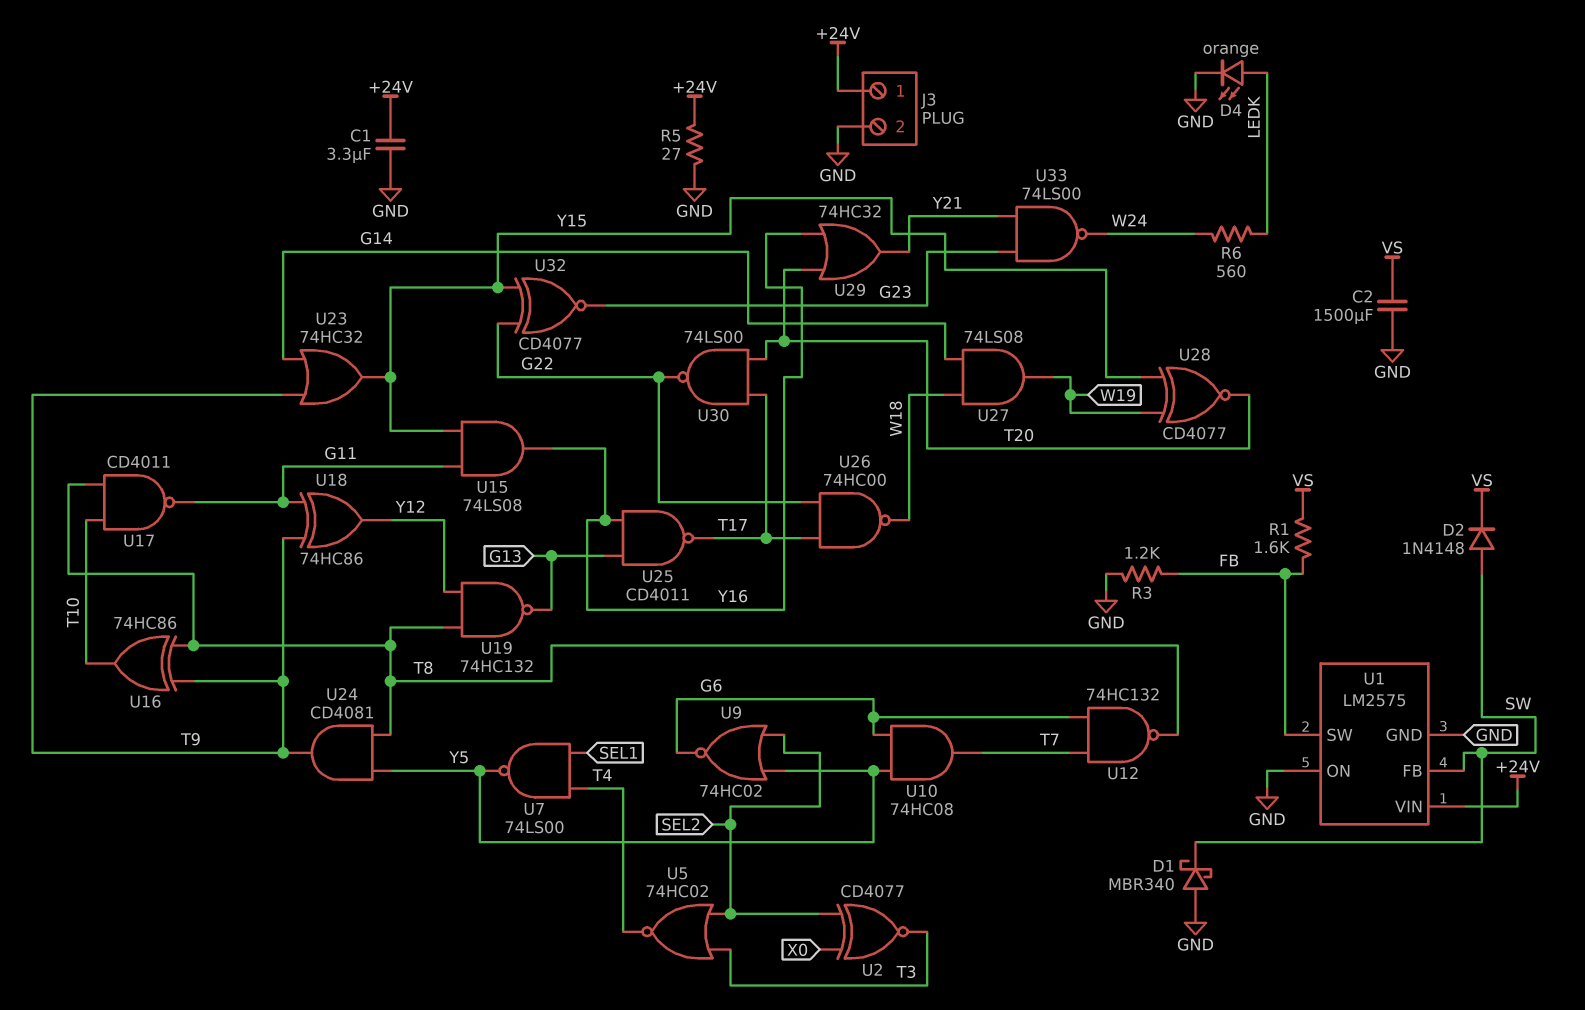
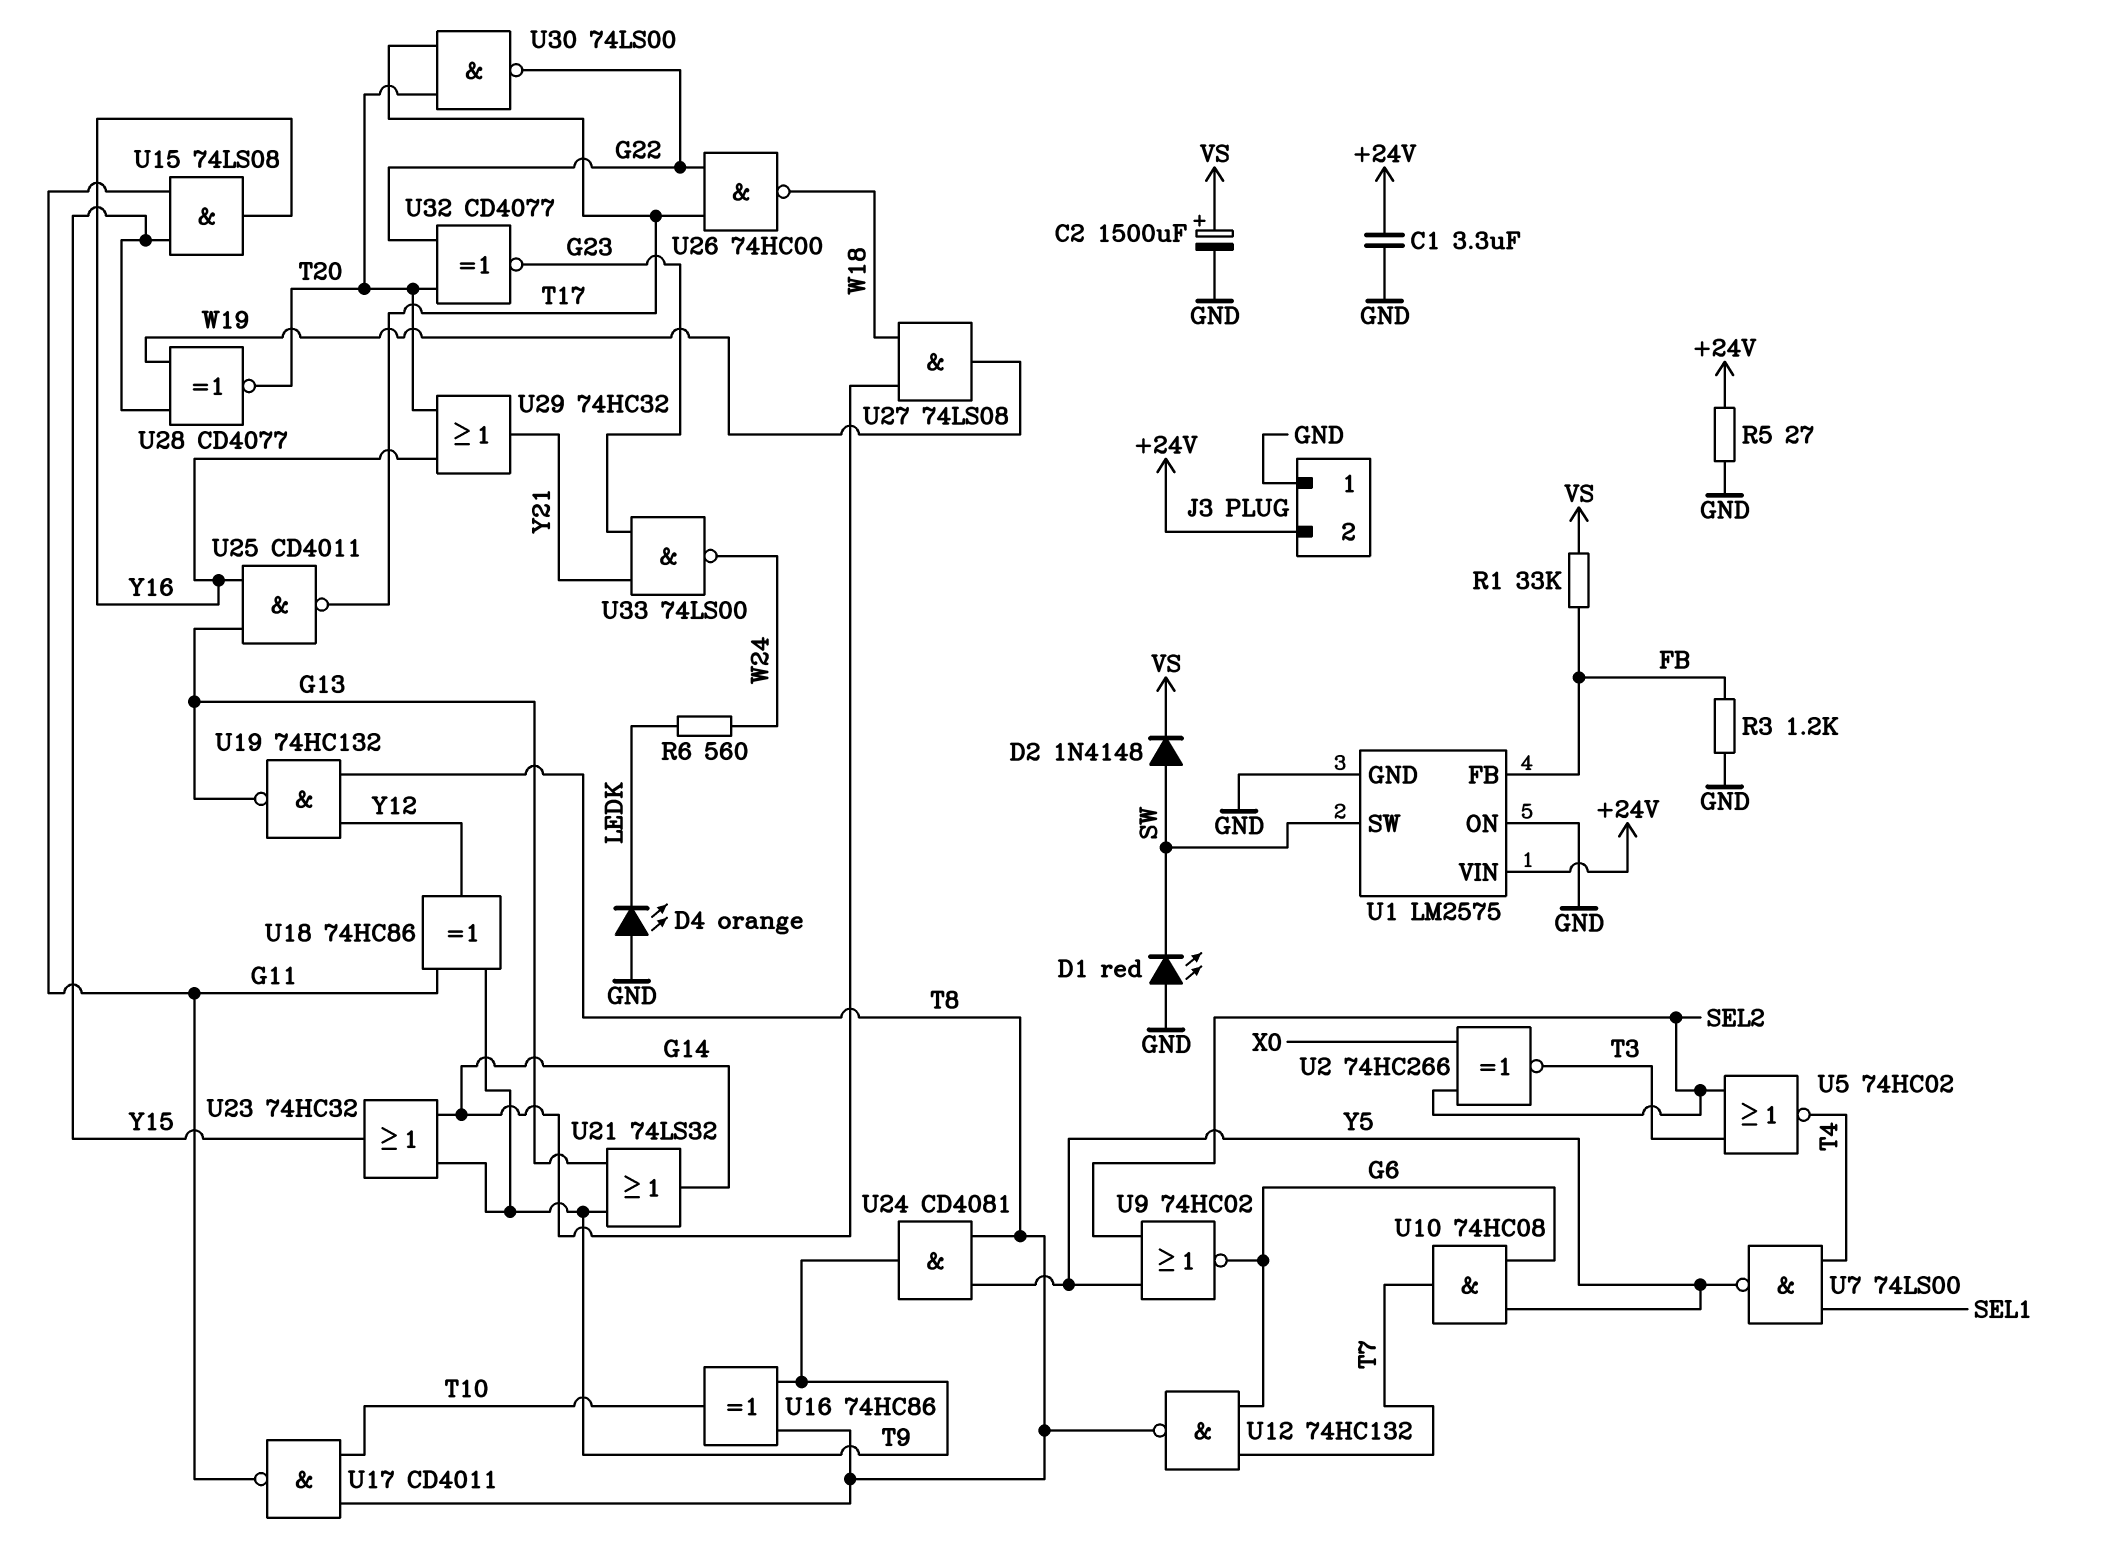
C2: 1500uF (GND, VS) -> 1500uF (plus VS, minus GND)
D1: schottky MBR340 (A GND, K SW) -> LED red (A GND, K SW)
D4: LED orange (A LEDK, K GND) -> LED orange (A GND, K LEDK)
J3 pin 1: +24V -> GND
J3 pin 2: GND -> +24V
R1: 1.6k (FB, VS) -> 33k (FB, VS)
U1 pin FB: SW -> FB
U1 pin SW: FB -> SW
U2: XNOR CD4077 (in SEL2, in X0, out T3) -> XNOR 74HC266 (in SEL2, in X0, out T3)
U21: none -> OR 74LS32 (in G13, in T9, out G14)
U32: XNOR CD4077 (in G22, in Y15, out G23) -> XNOR CD4077 (in G22, in T20, out G23)

